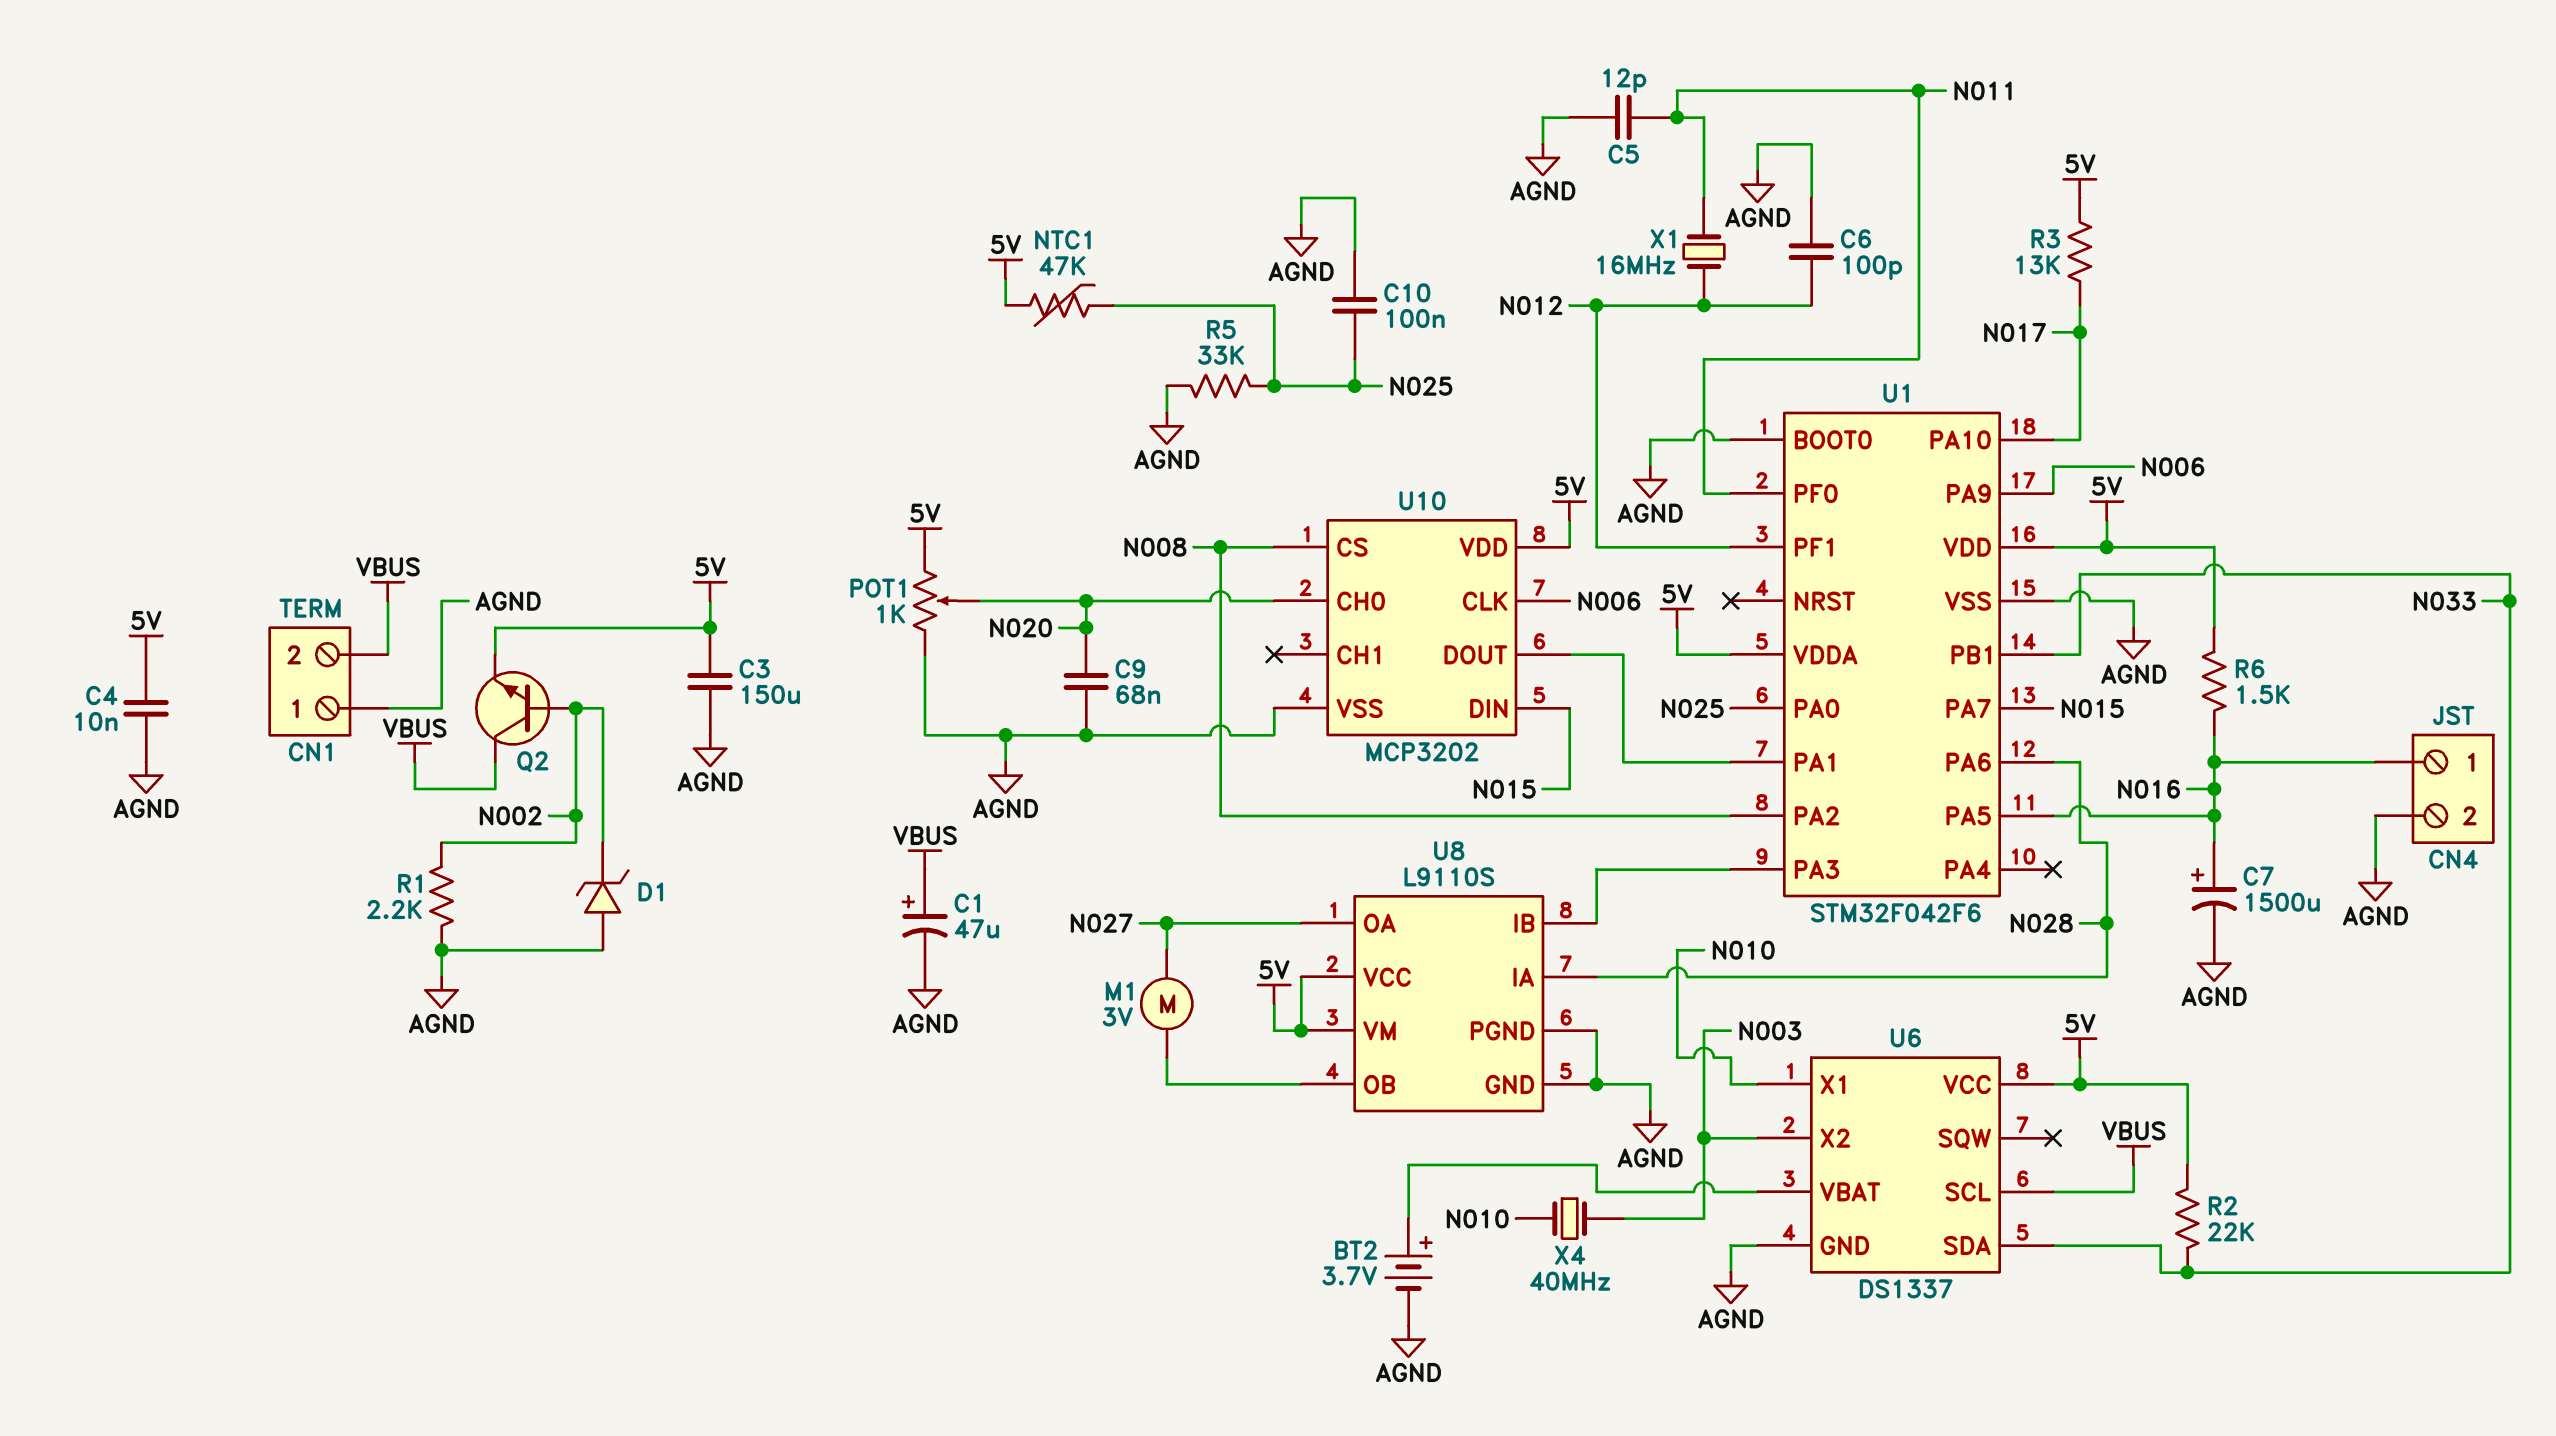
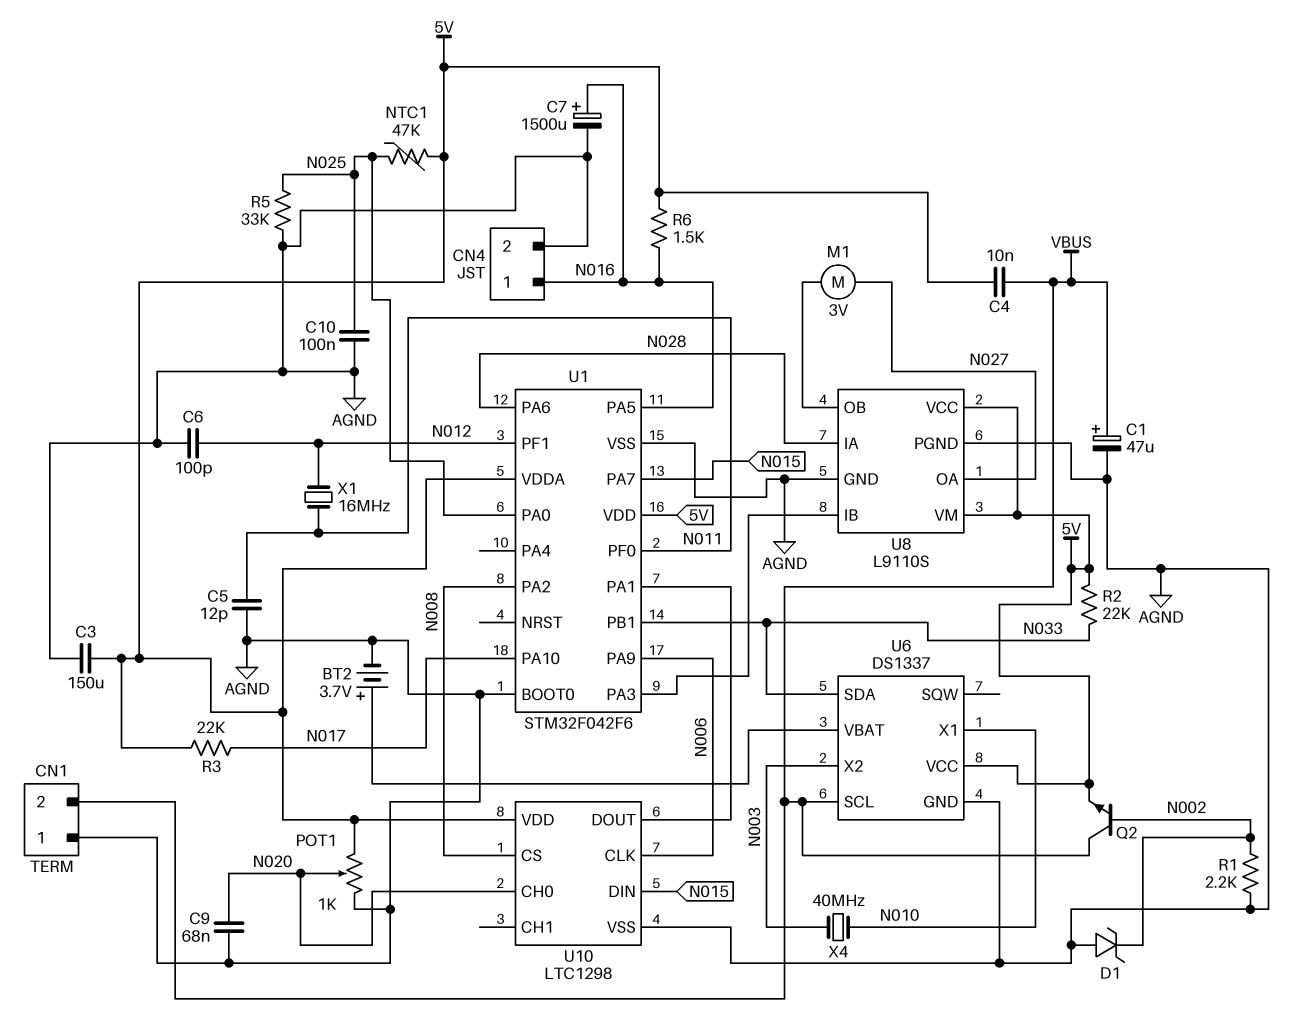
C4: 10nF (5V, AGND) -> 10nF (5V, VBUS)
R3: 13k (5V, N017) -> 22k (5V, N017)
U10: MCP3202 -> LTC1298

